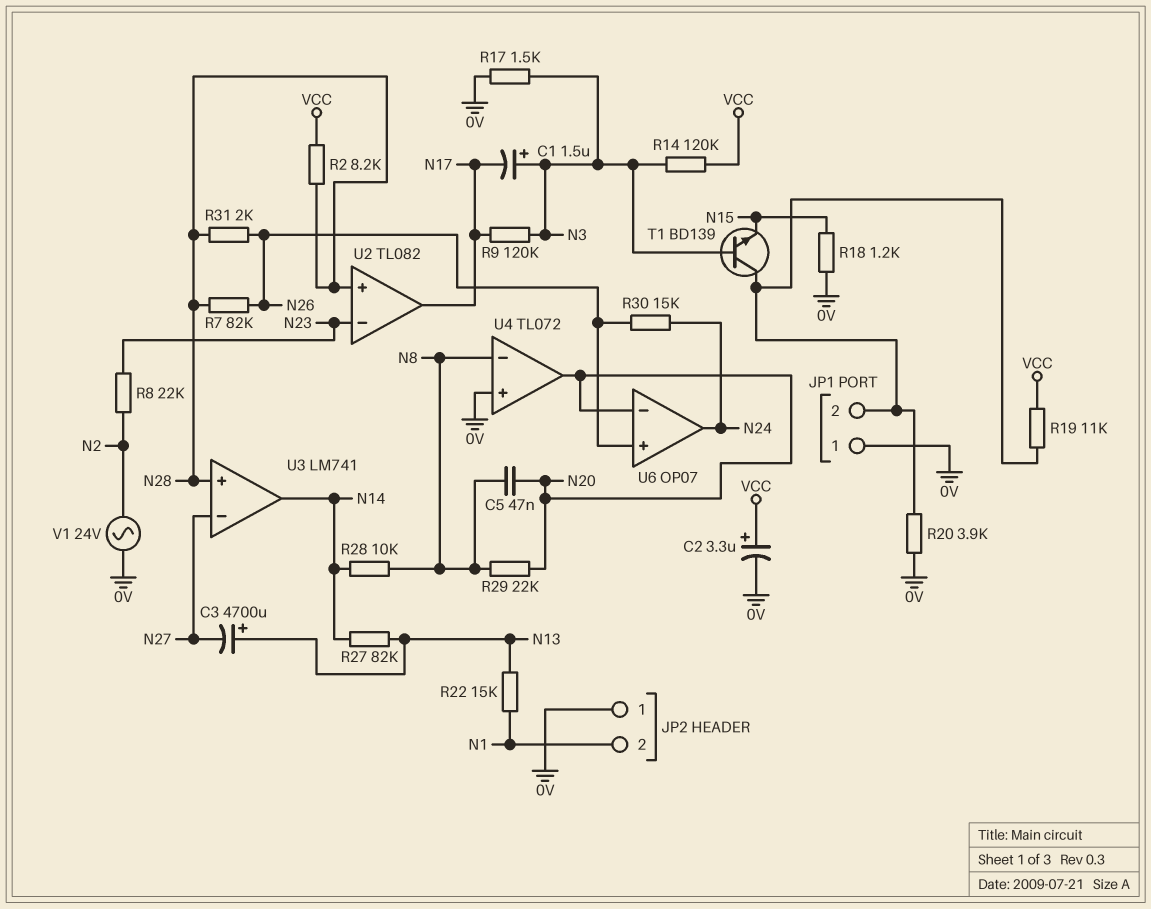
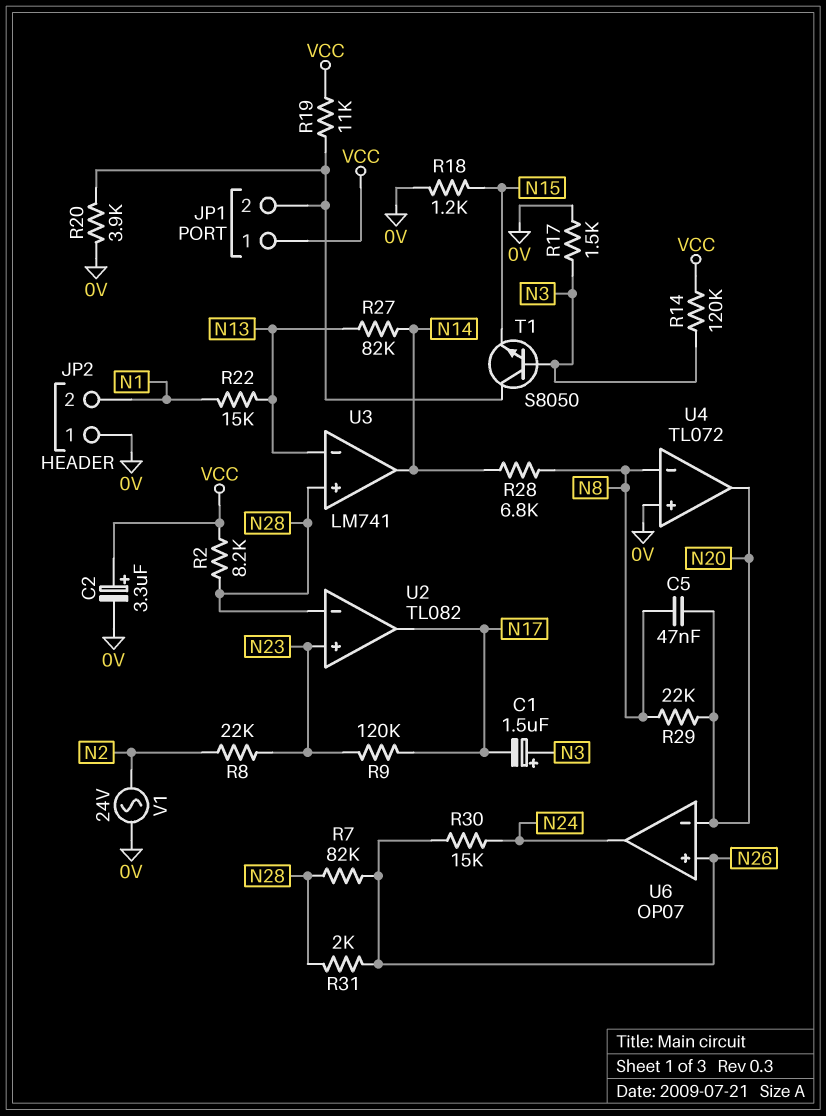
C3: 4700uF (plus N13, minus N27) -> none
JP1 pin 1: 0V -> VCC
R9: 120k (N3, N17) -> 120k (N17, N23)
R28: 10k (N8, N14) -> 6.8k (N8, N14)
T1: NPN BD139 (B N3, C JP1/2, E N15) -> NPN S8050 (B N3, C JP1/2, E N15)
U2 pin in+: N28 -> N23
U2 pin in-: N23 -> N28
U3 pin in-: N27 -> N13

